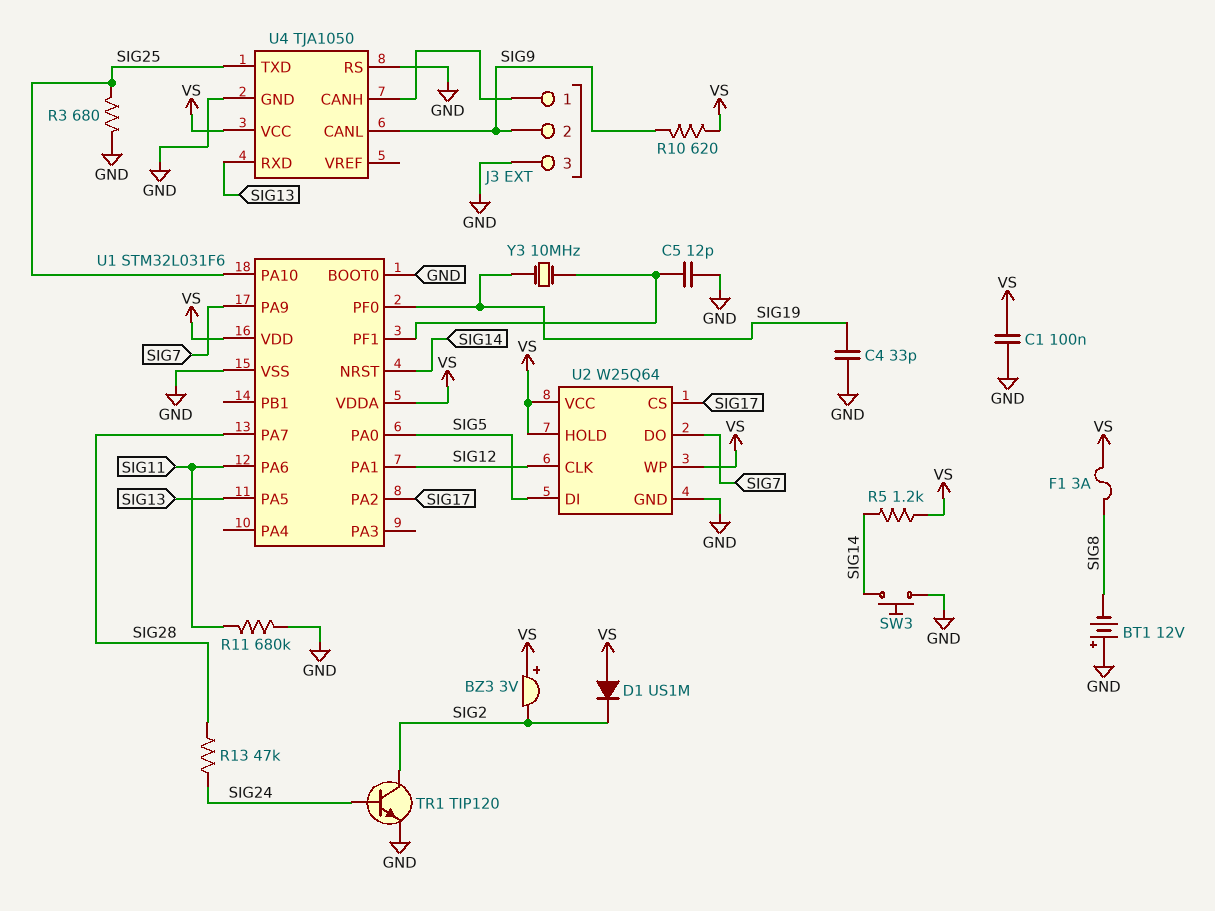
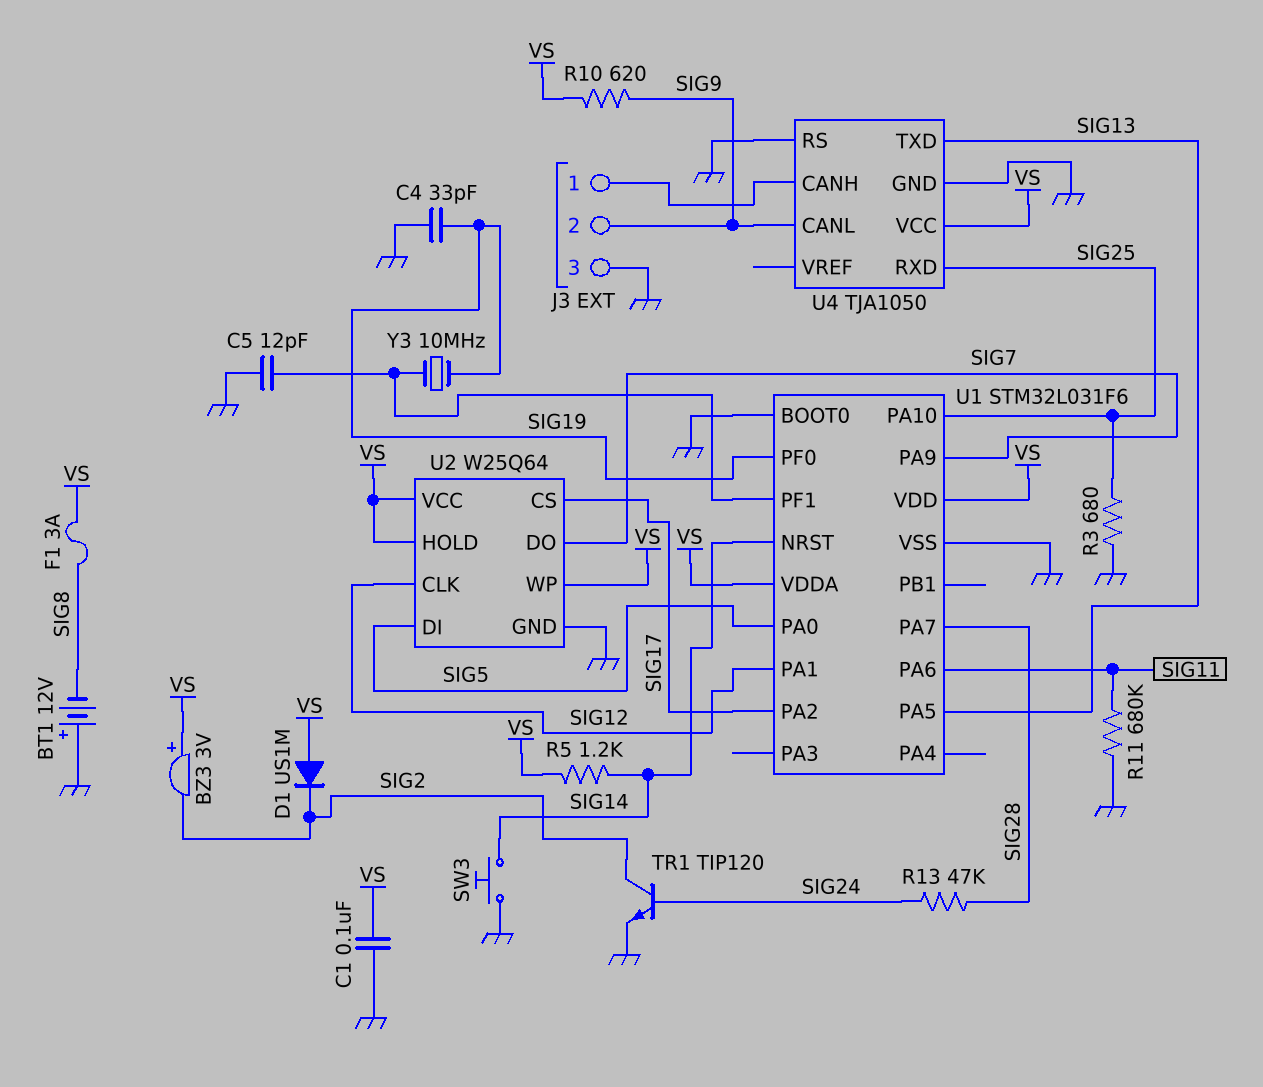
U4 pin RXD: SIG13 -> SIG25
U4 pin TXD: SIG25 -> SIG13

